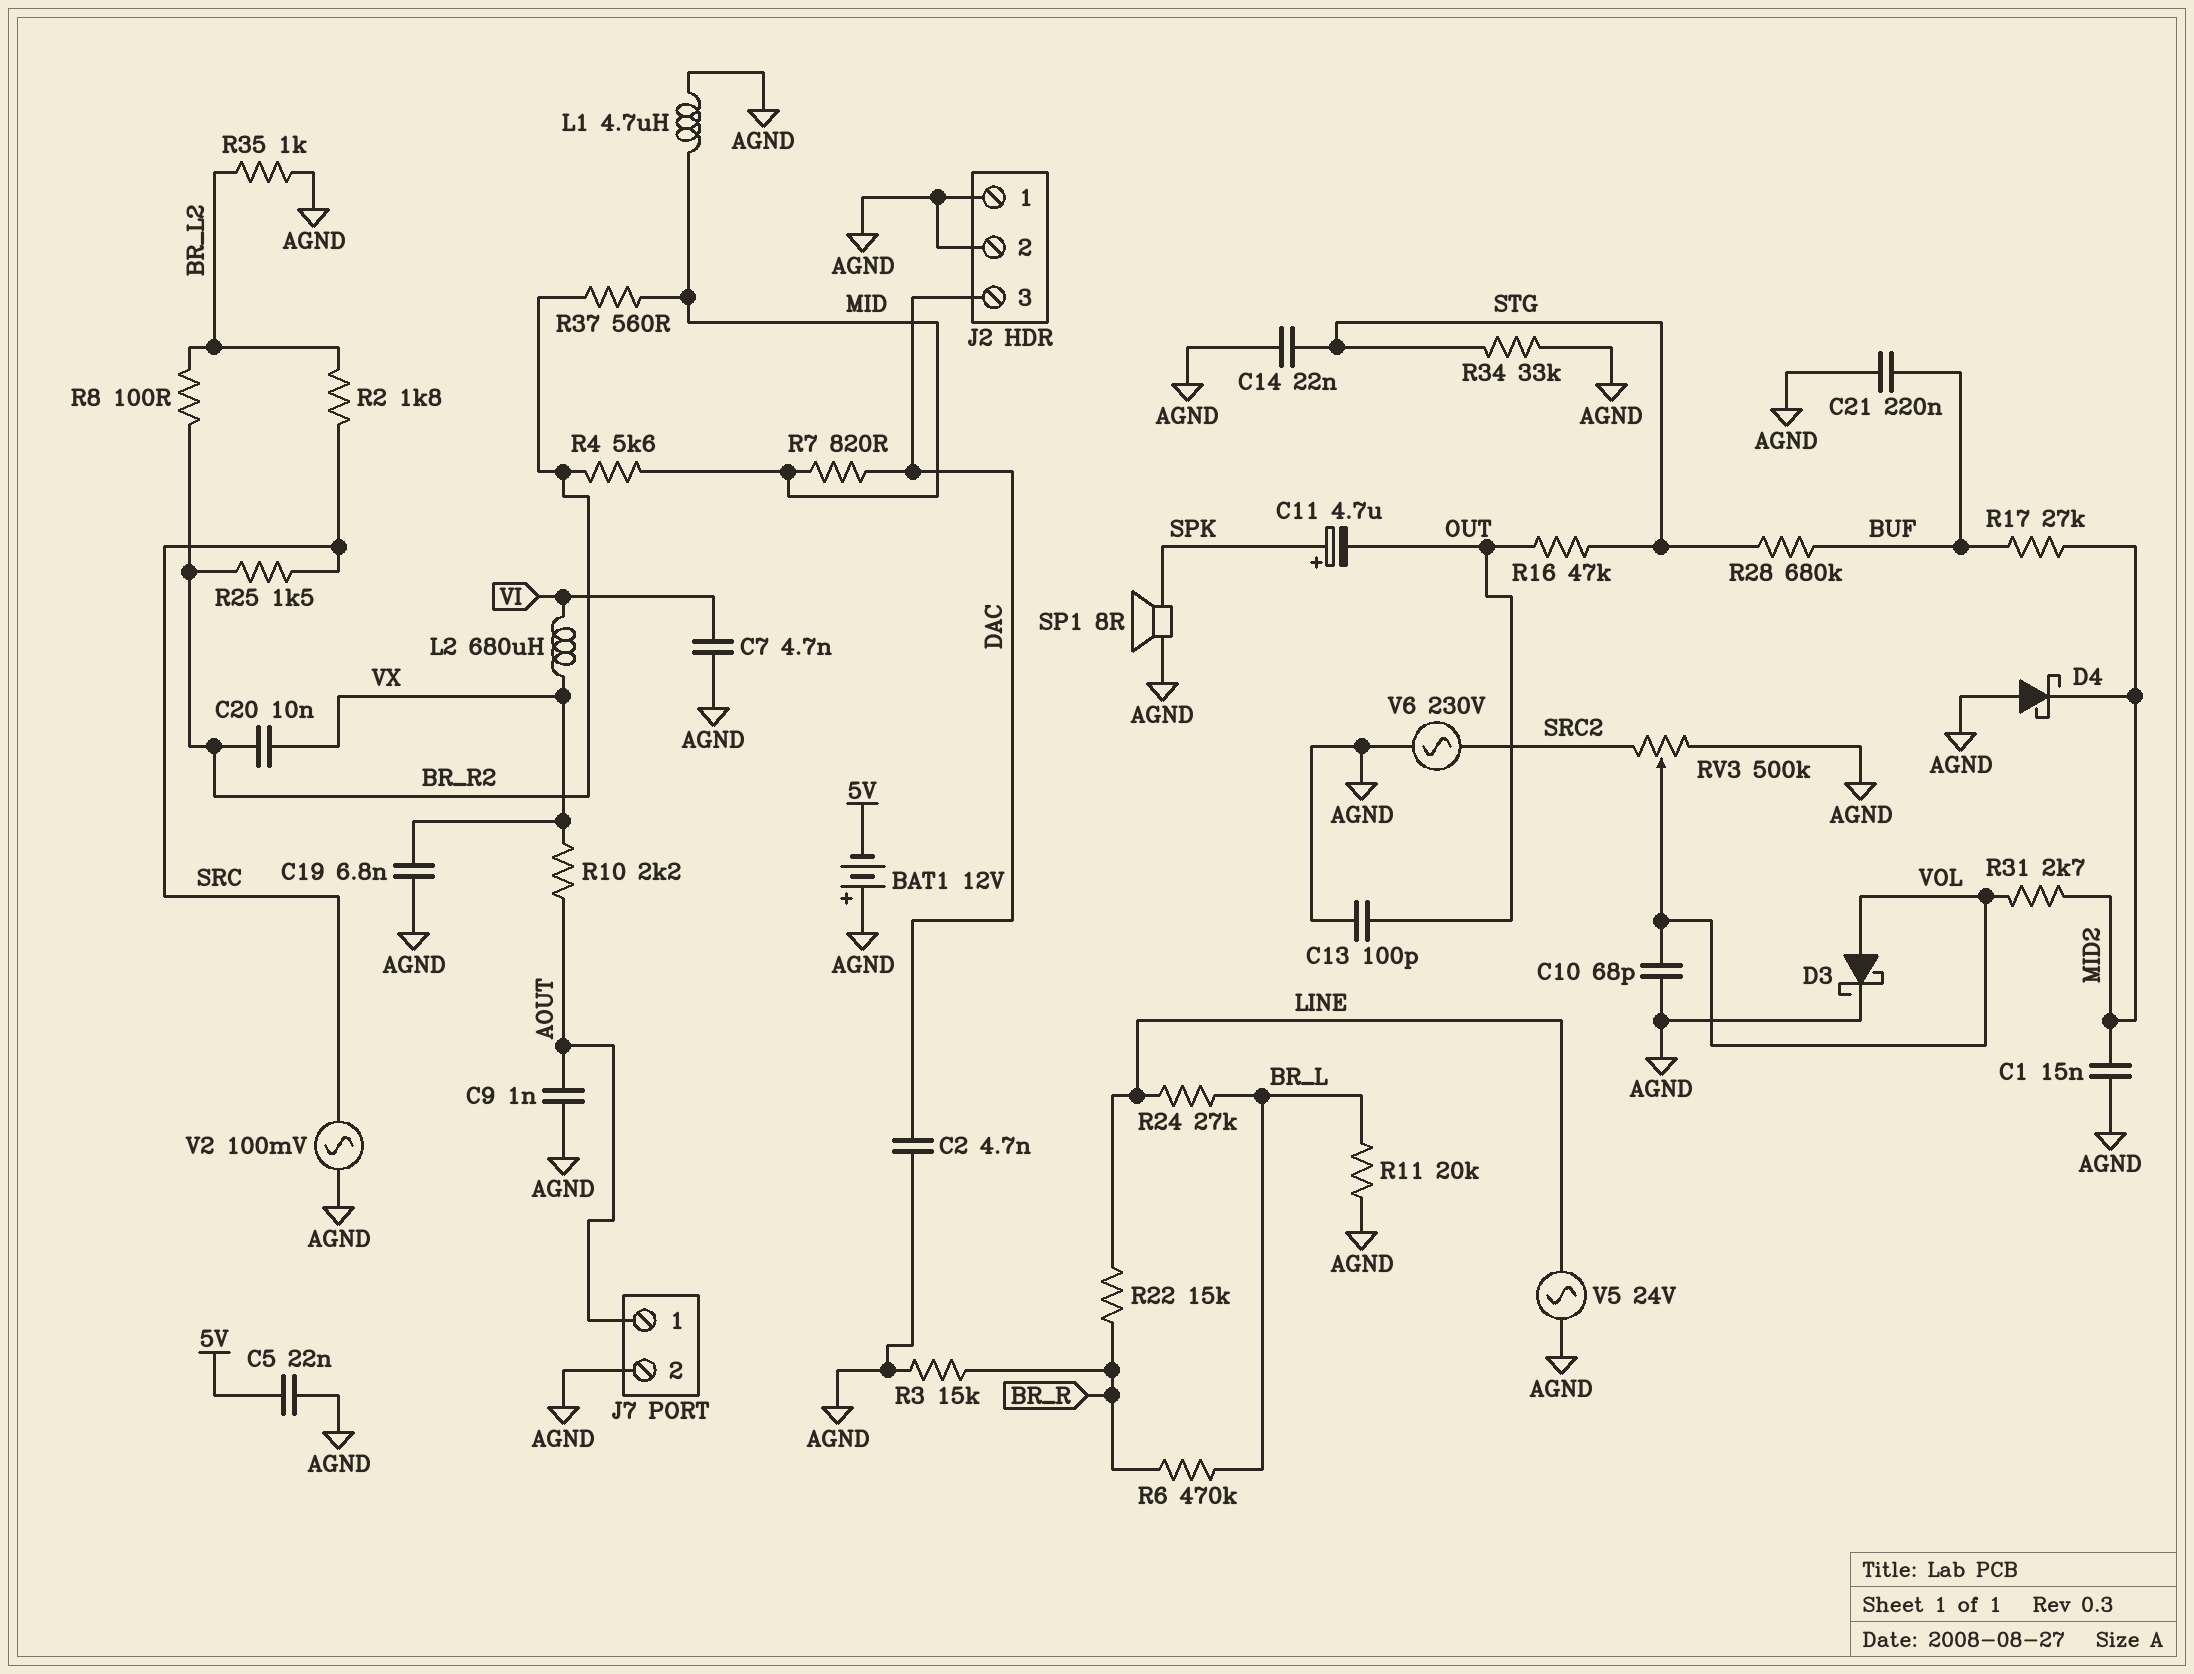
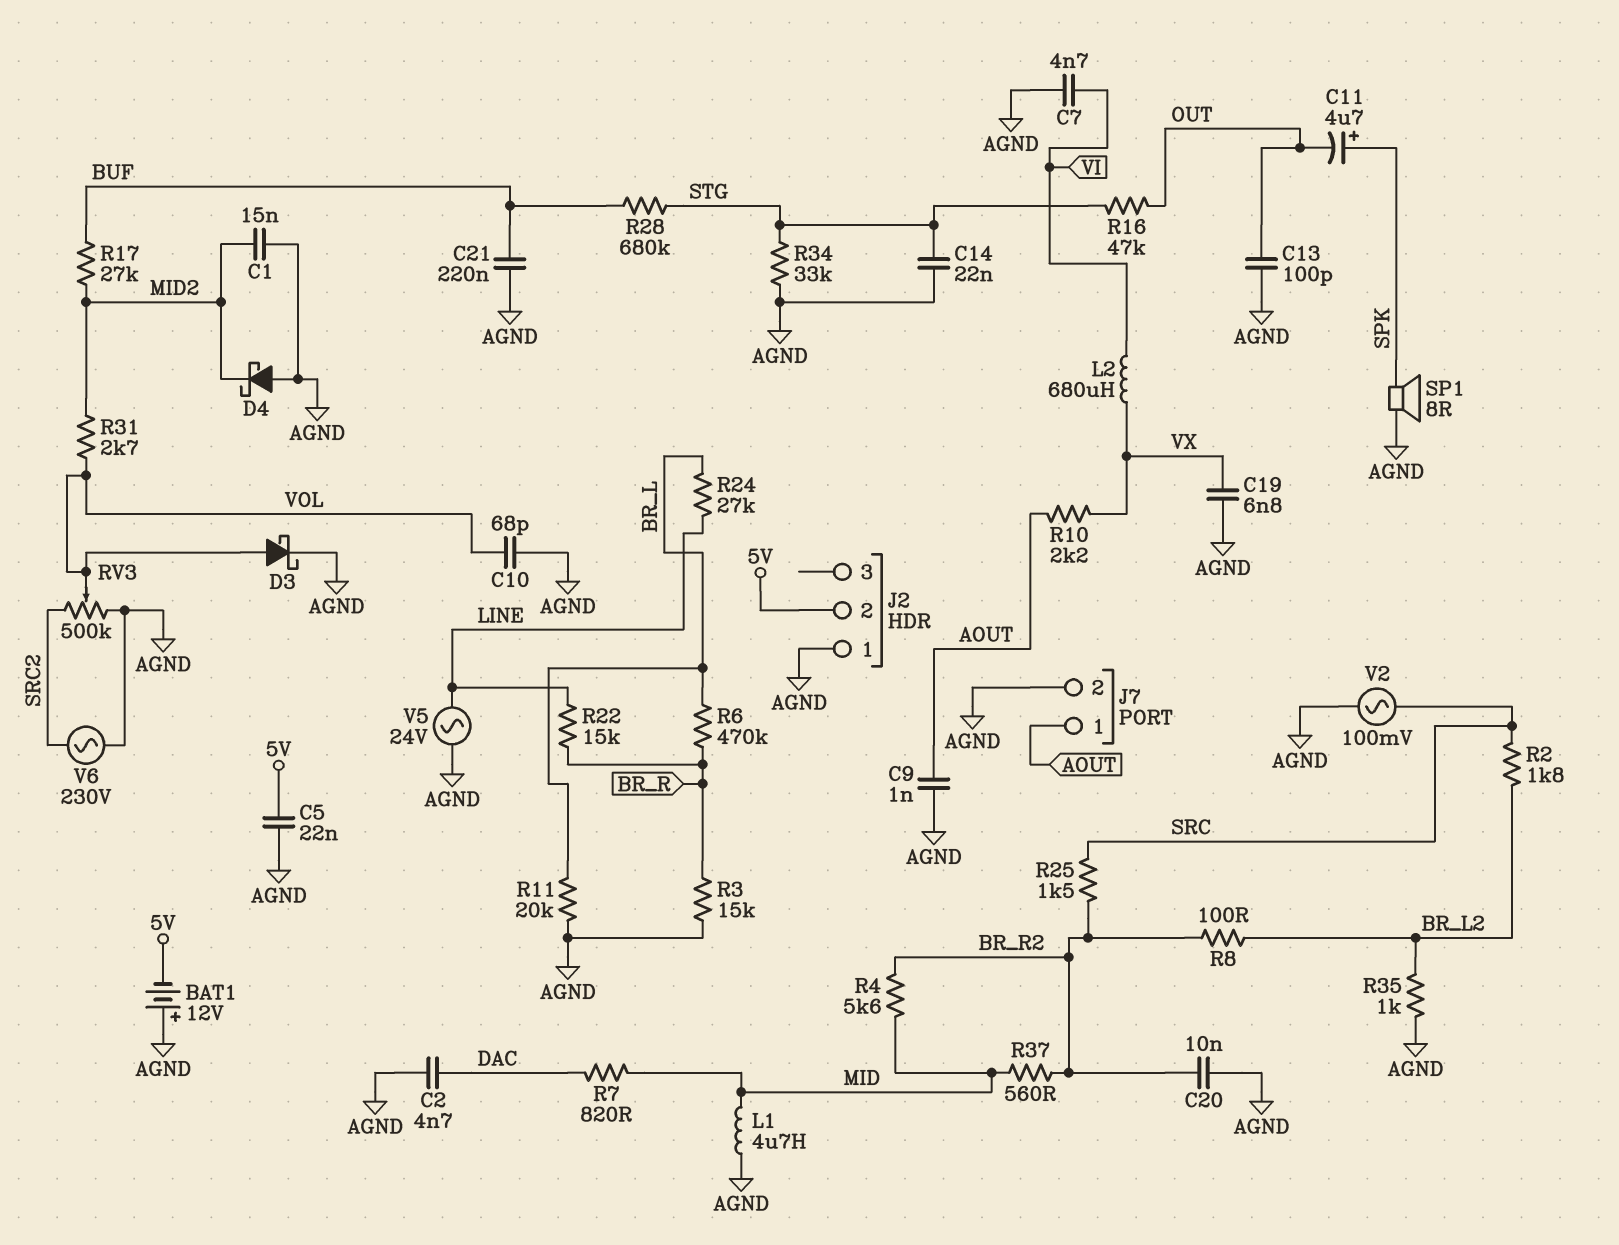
C20: 10nF (BR_R2, VX) -> 10nF (AGND, BR_R2)
J2 pin 2: AGND -> 5V
J2 pin 3: DAC -> none

